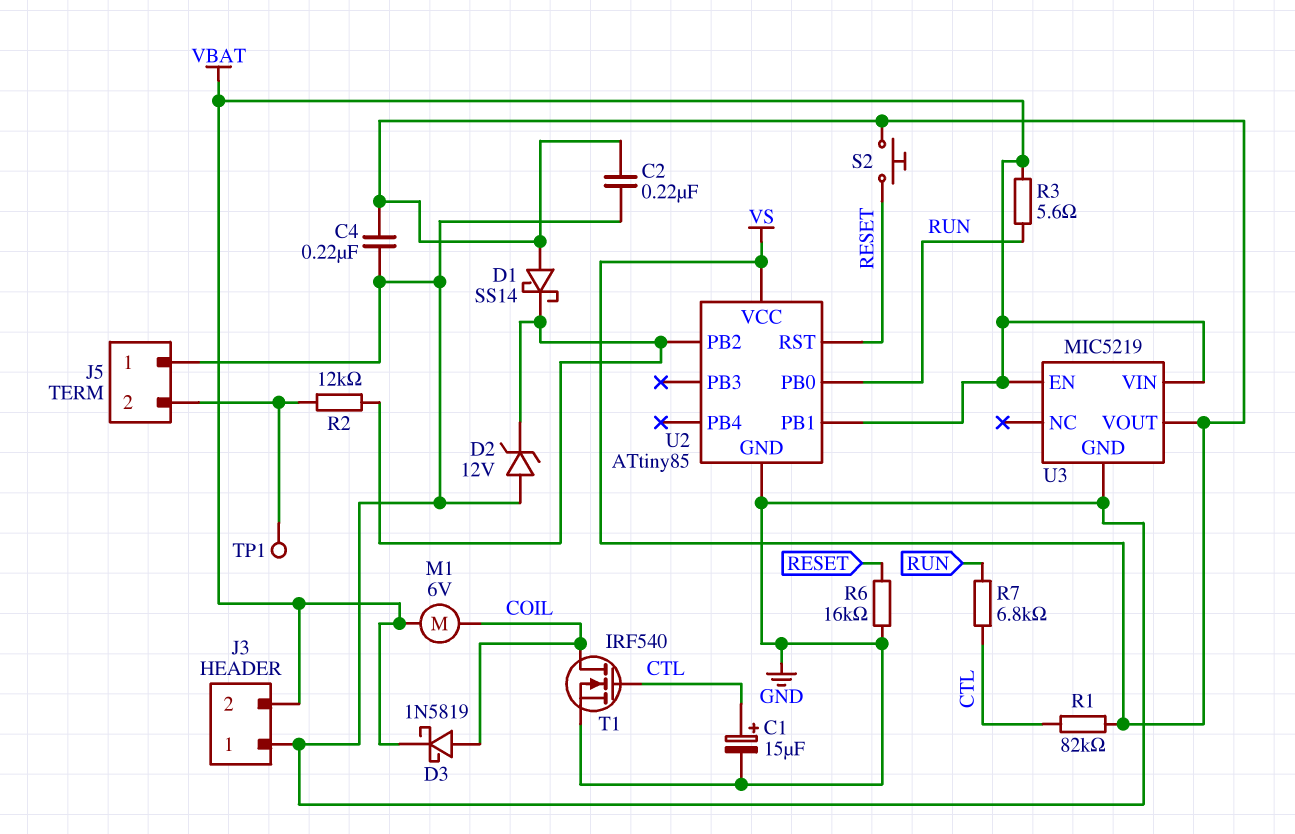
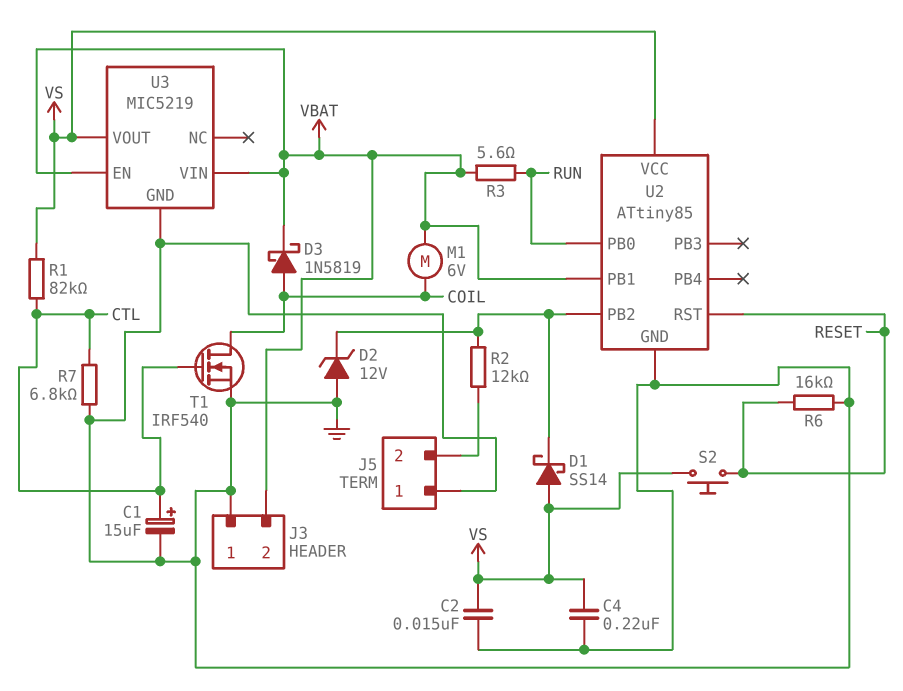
C2: 220nF (GND, VS) -> 15nF (GND, VS)
R7: 6.8k (CTL, RUN) -> 6.8k (CTL, GND)
TP1: test point (J5/2) -> none

